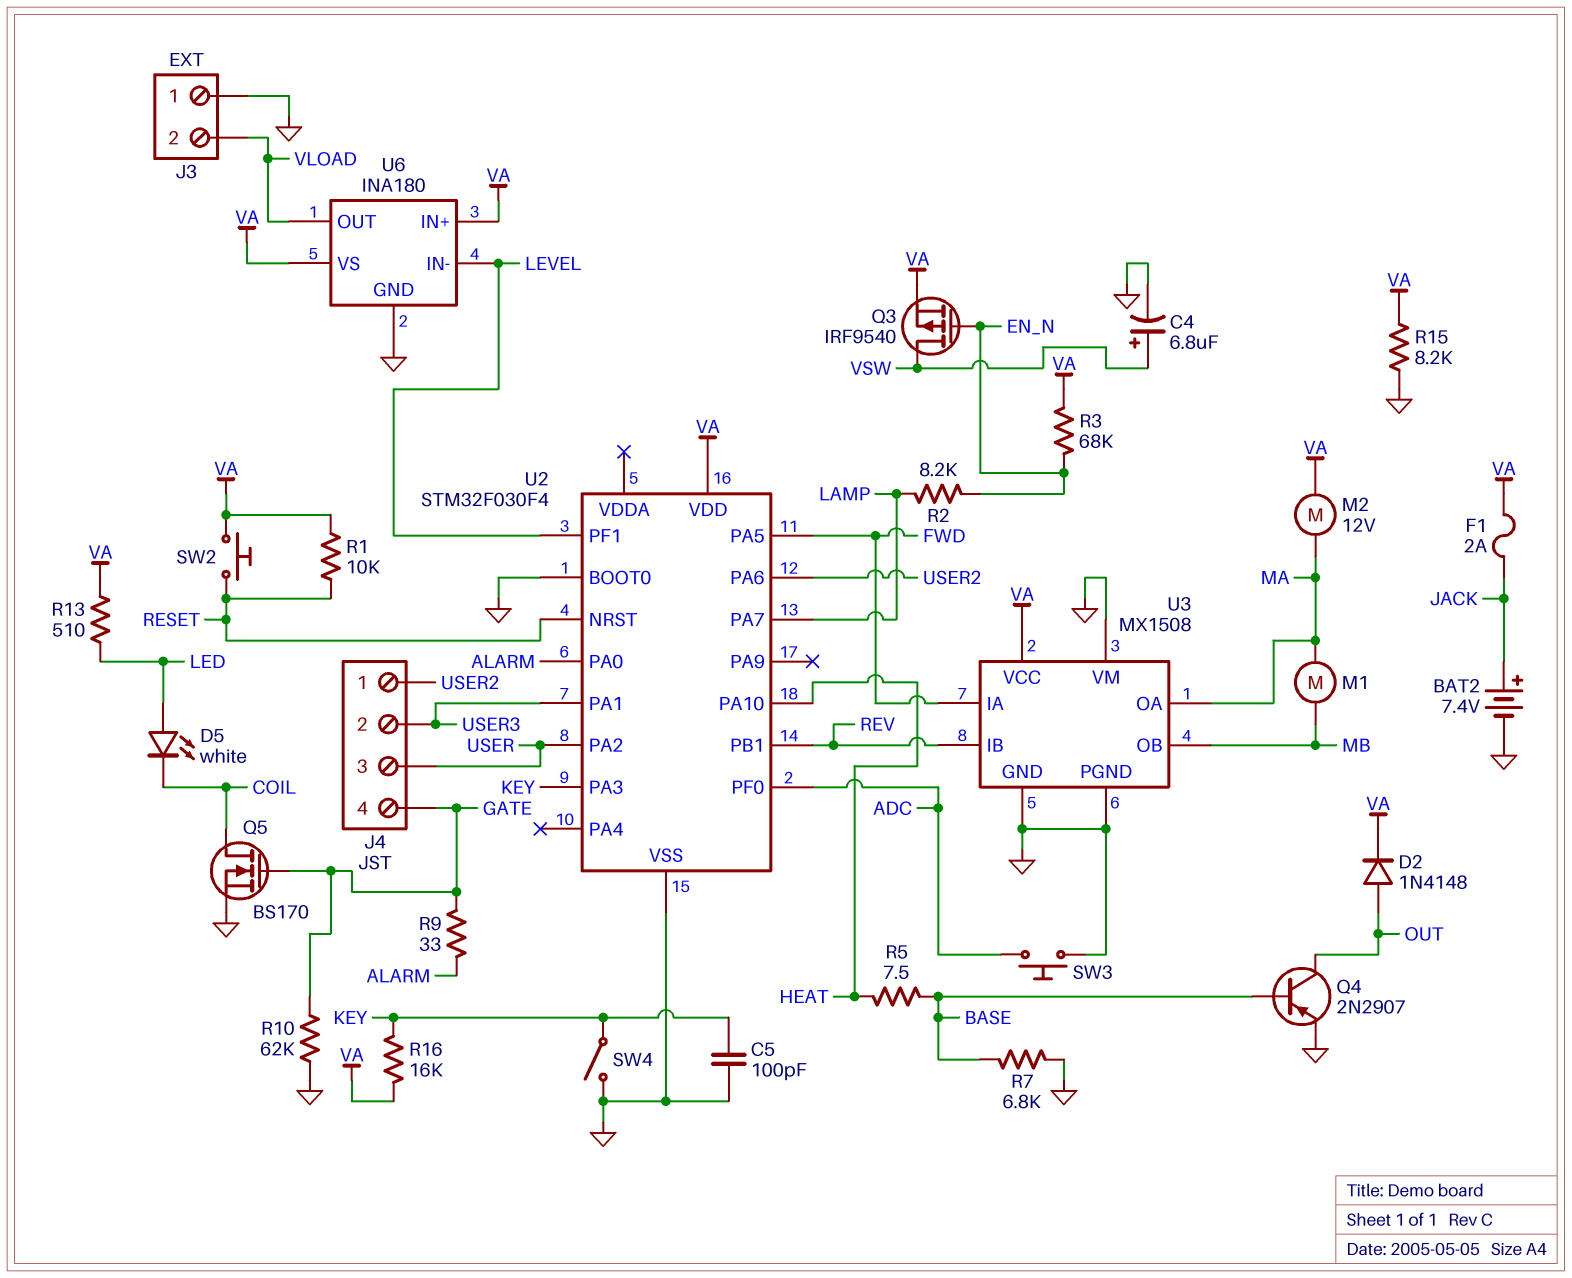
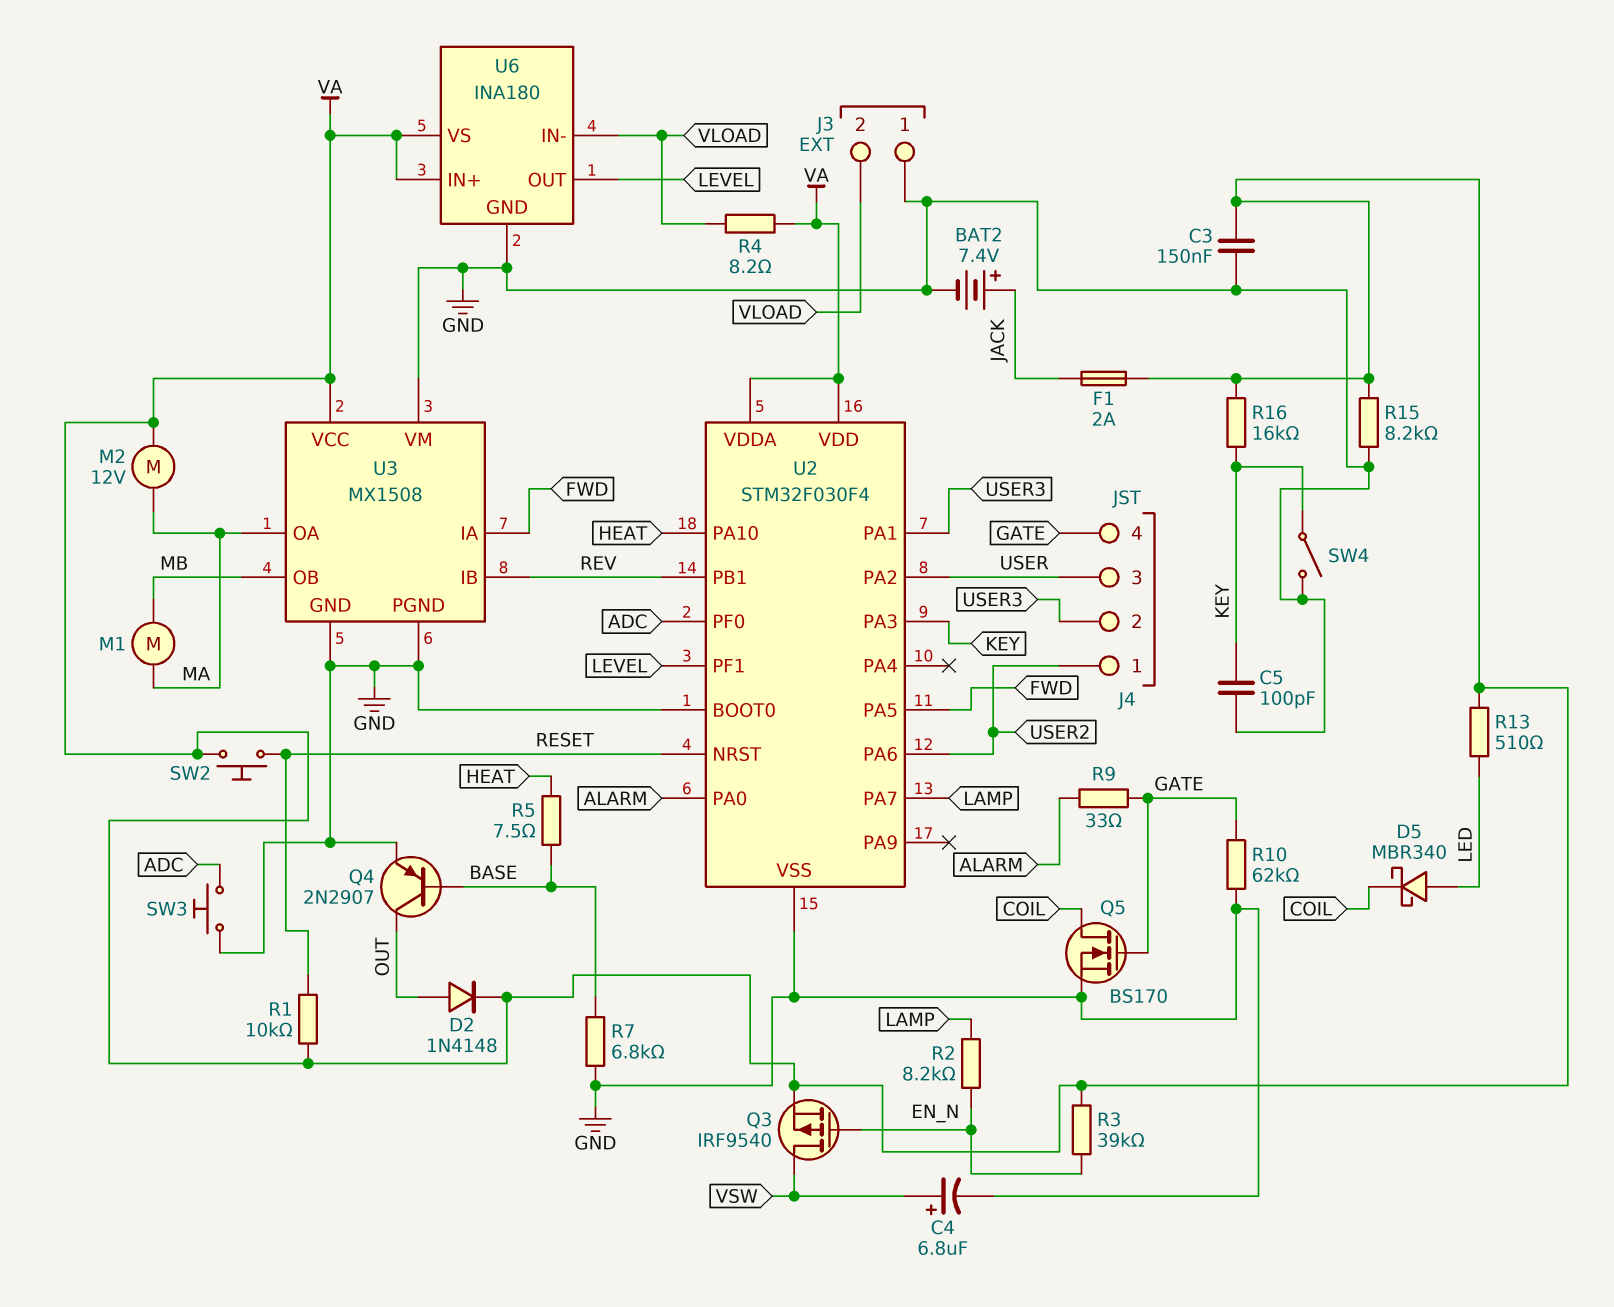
C3: none -> 150nF (GND, VA)
D5: LED white (A LED, K COIL) -> schottky MBR340 (A LED, K COIL)
R3: 68k (EN_N, VA) -> 39k (EN_N, VA)
R4: none -> 8.2 (VA, VLOAD)
U2 pin VDDA: none -> VA
U6 pin IN-: LEVEL -> VLOAD
U6 pin OUT: VLOAD -> LEVEL

